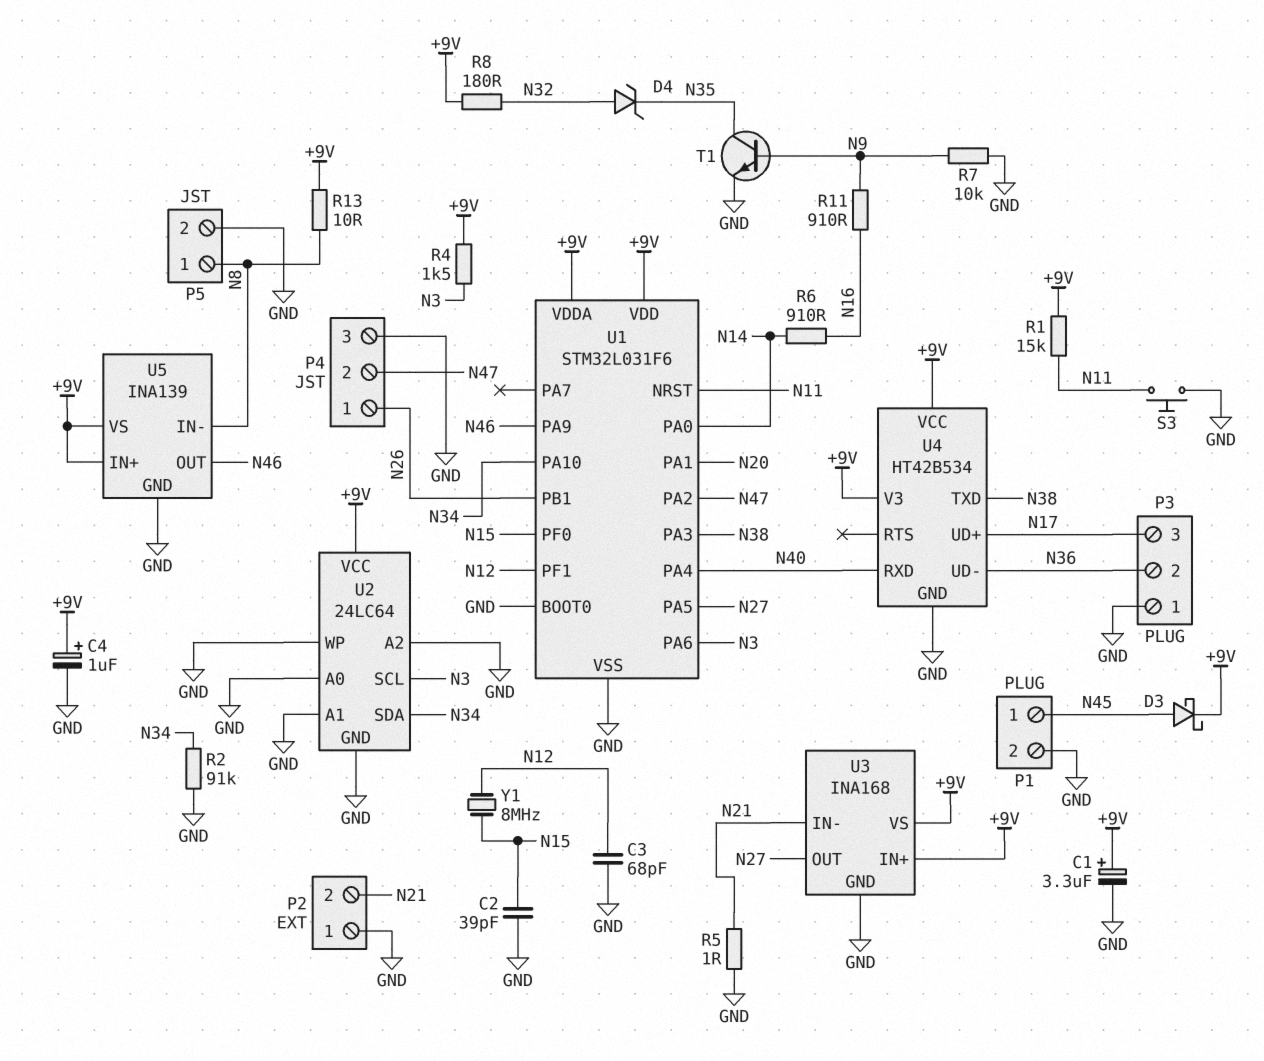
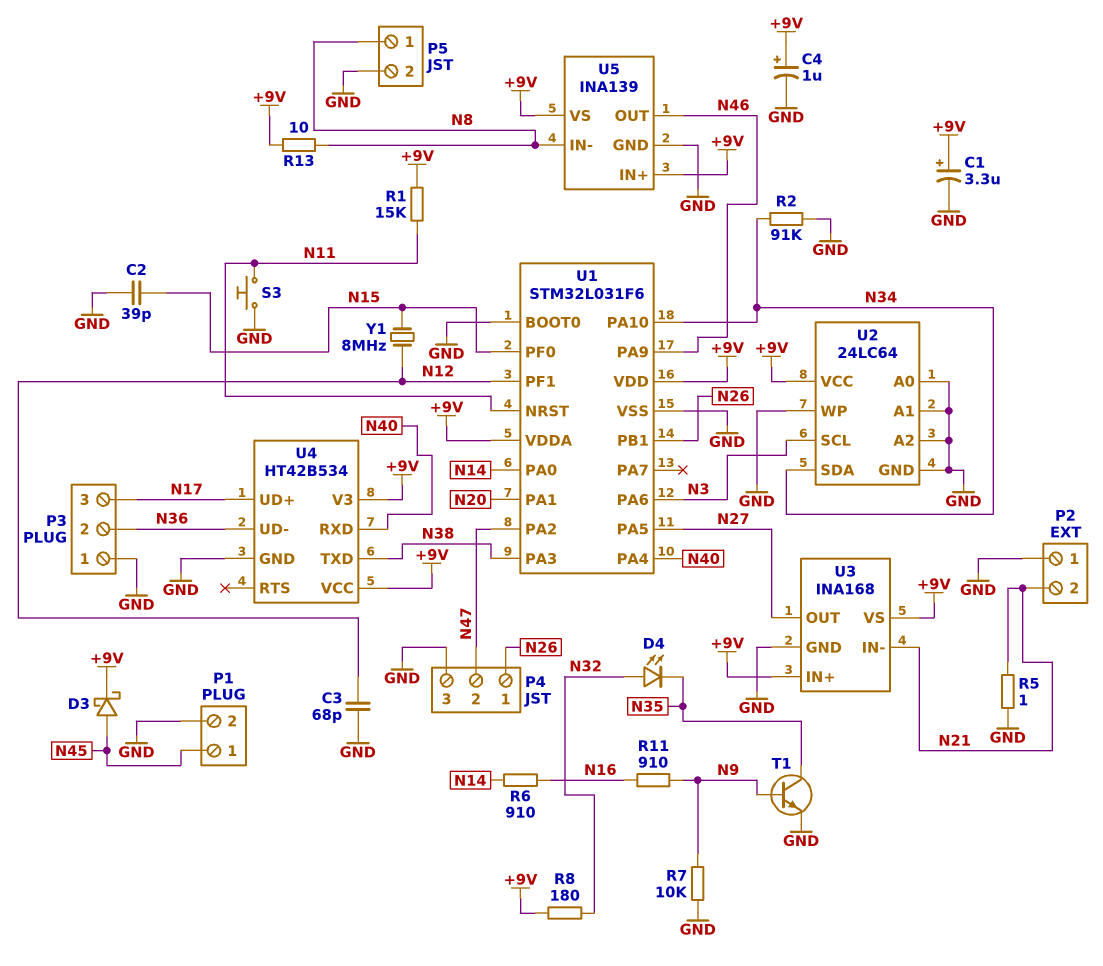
D4: zener (A N32, K N35) -> LED (A N32, K N35)
R4: 1.5k (+9V, N3) -> none

